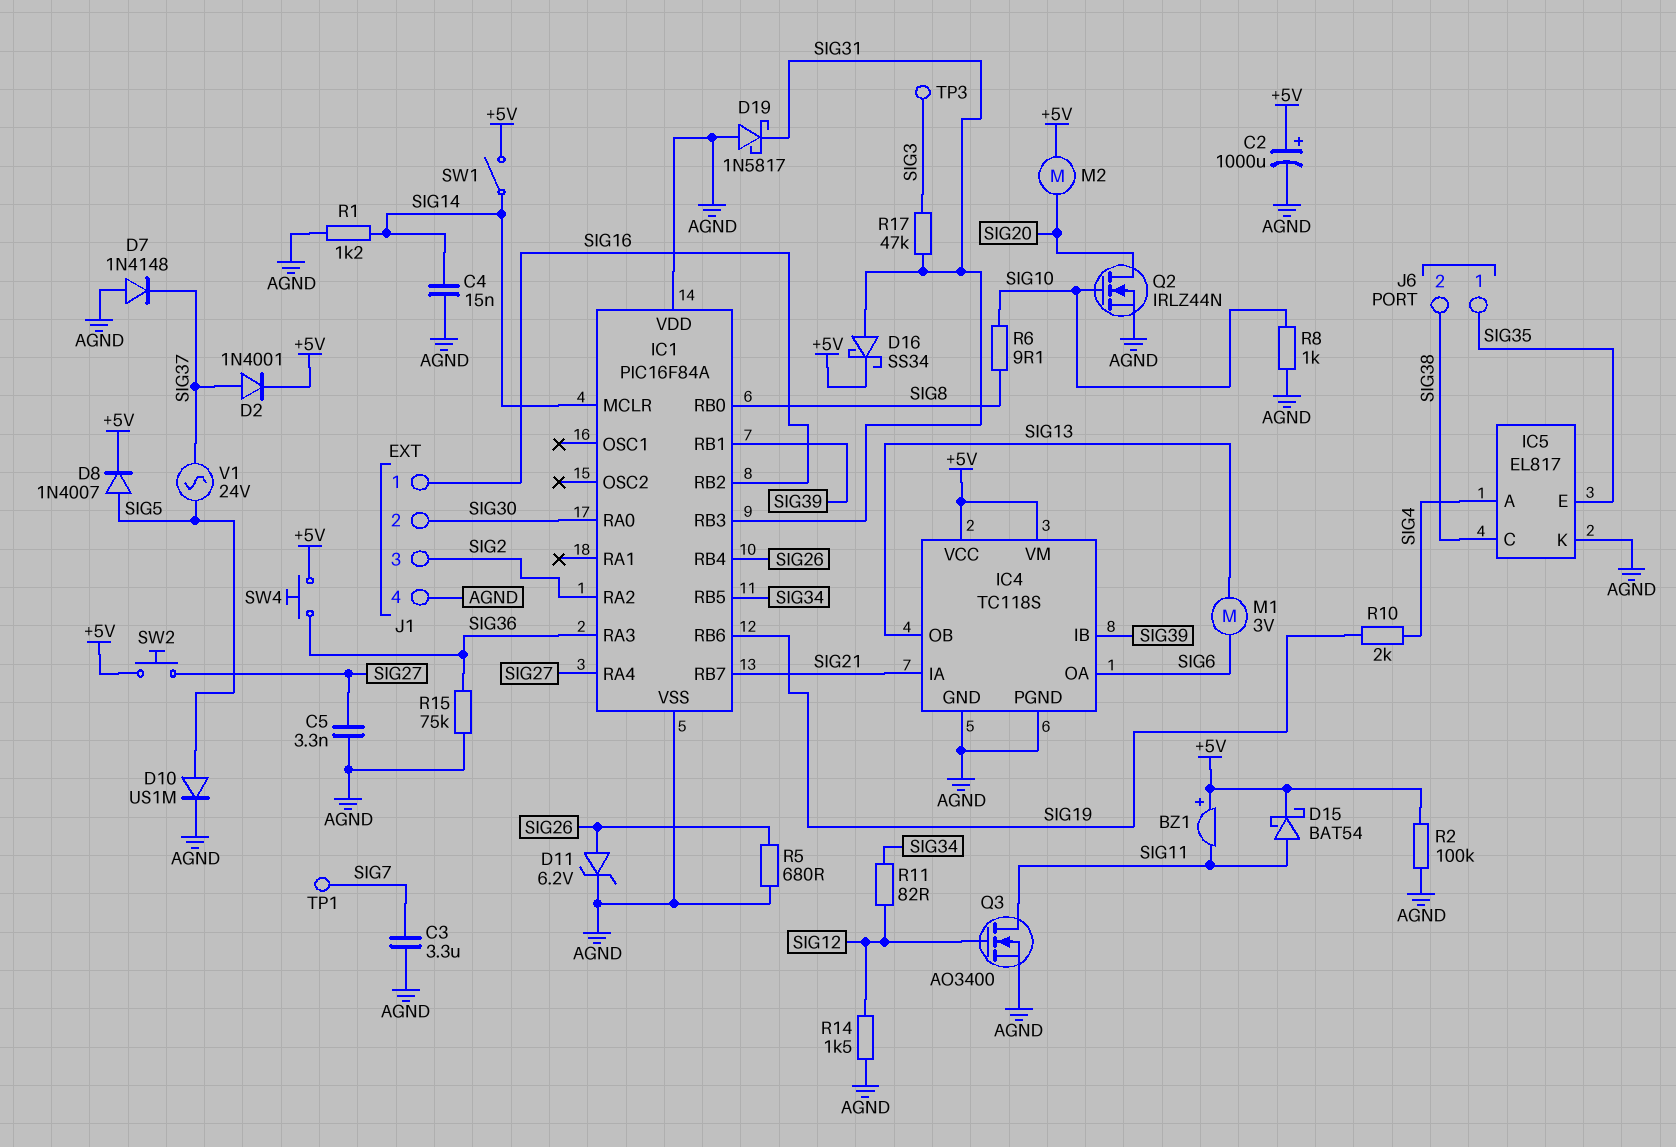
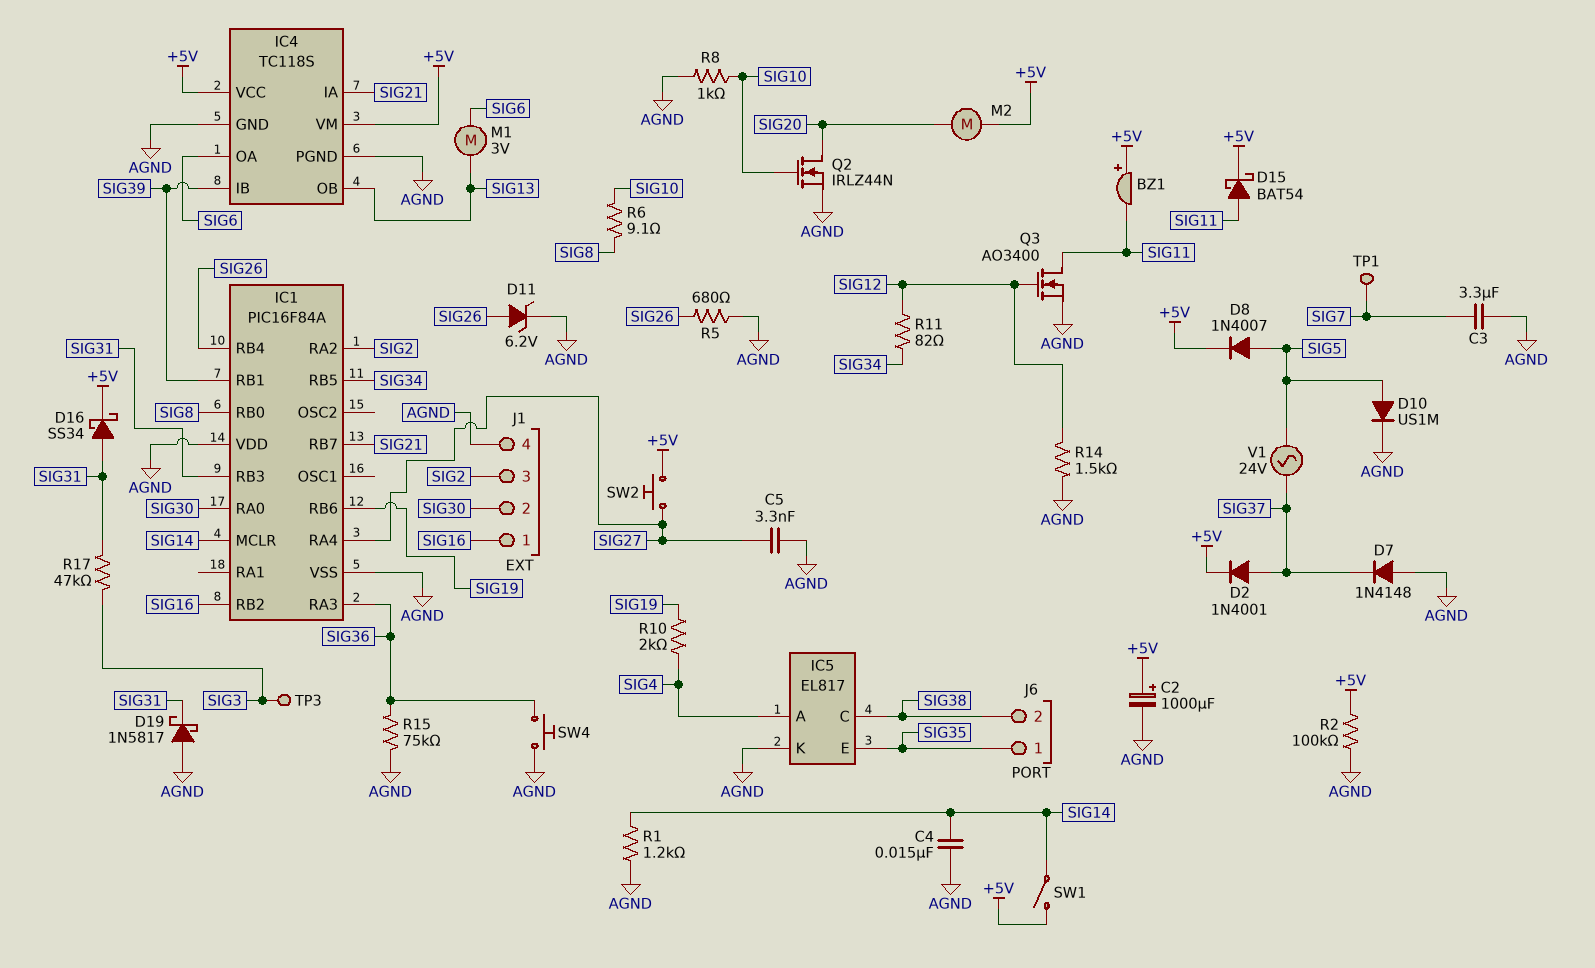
SW4: button (+5V, SIG36) -> button (AGND, SIG36)

